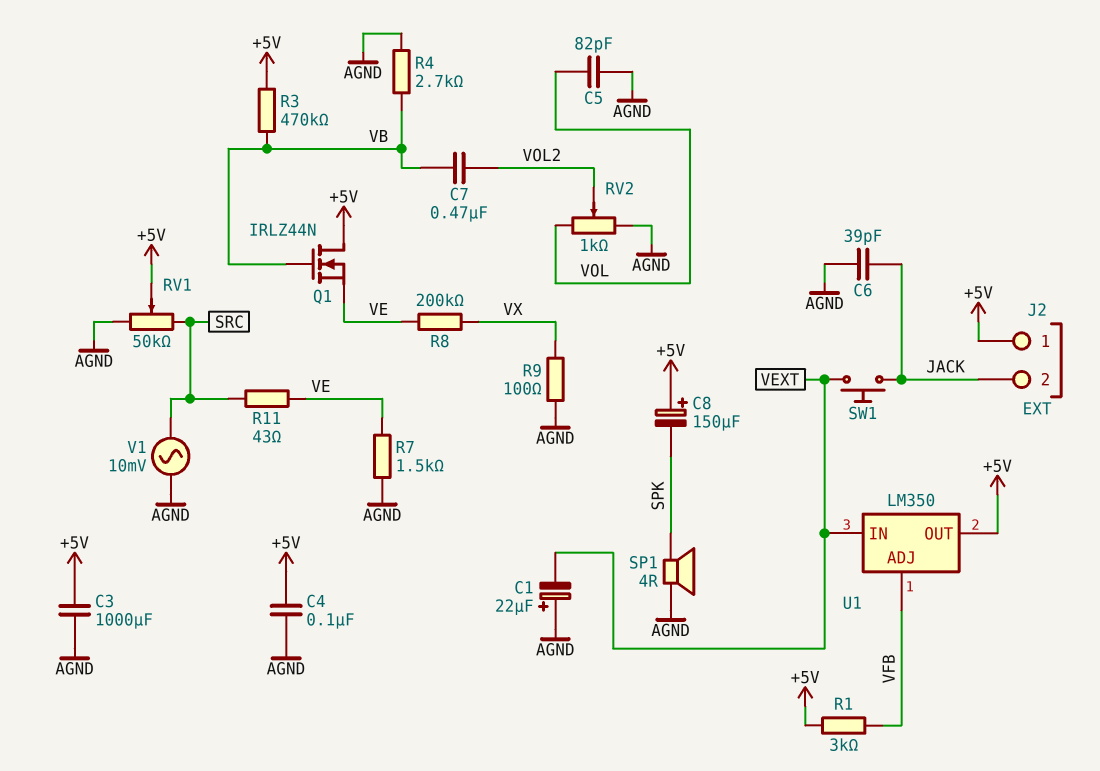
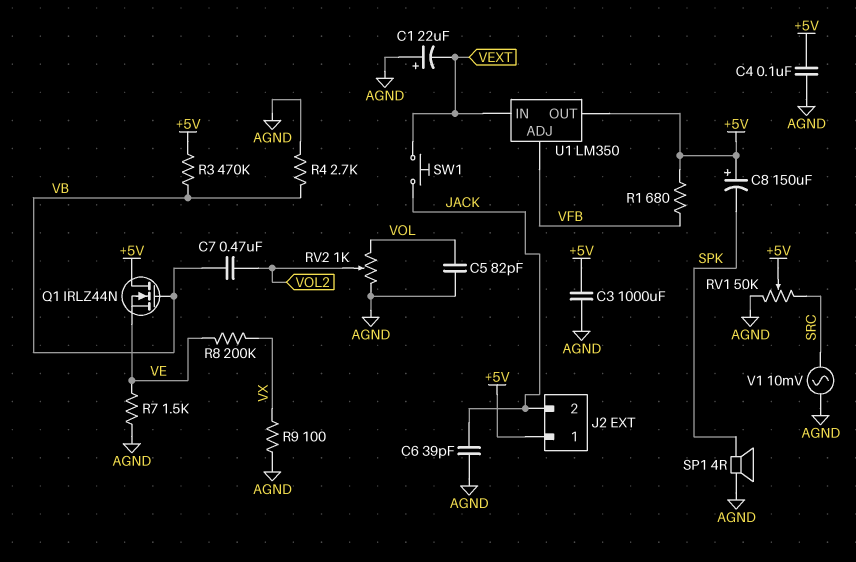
R1: 3k (+5V, VFB) -> 680 (+5V, VFB)
R11: 43 (SRC, VE) -> none

